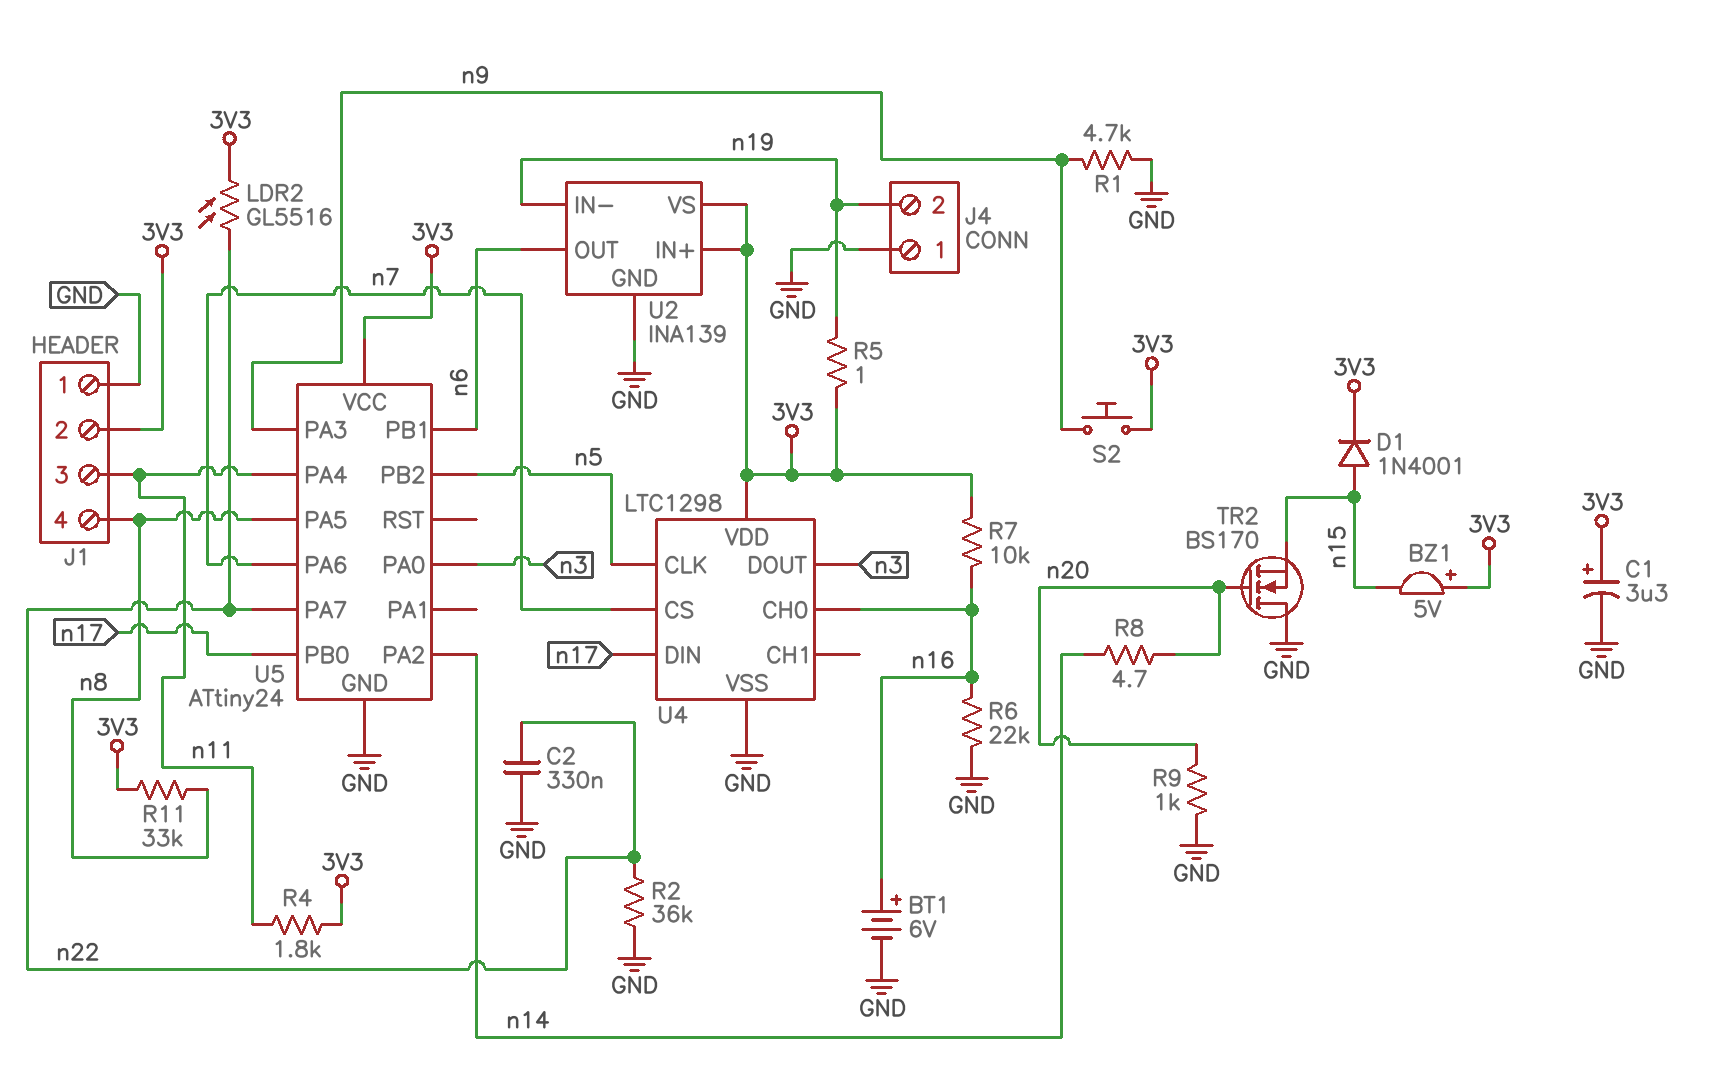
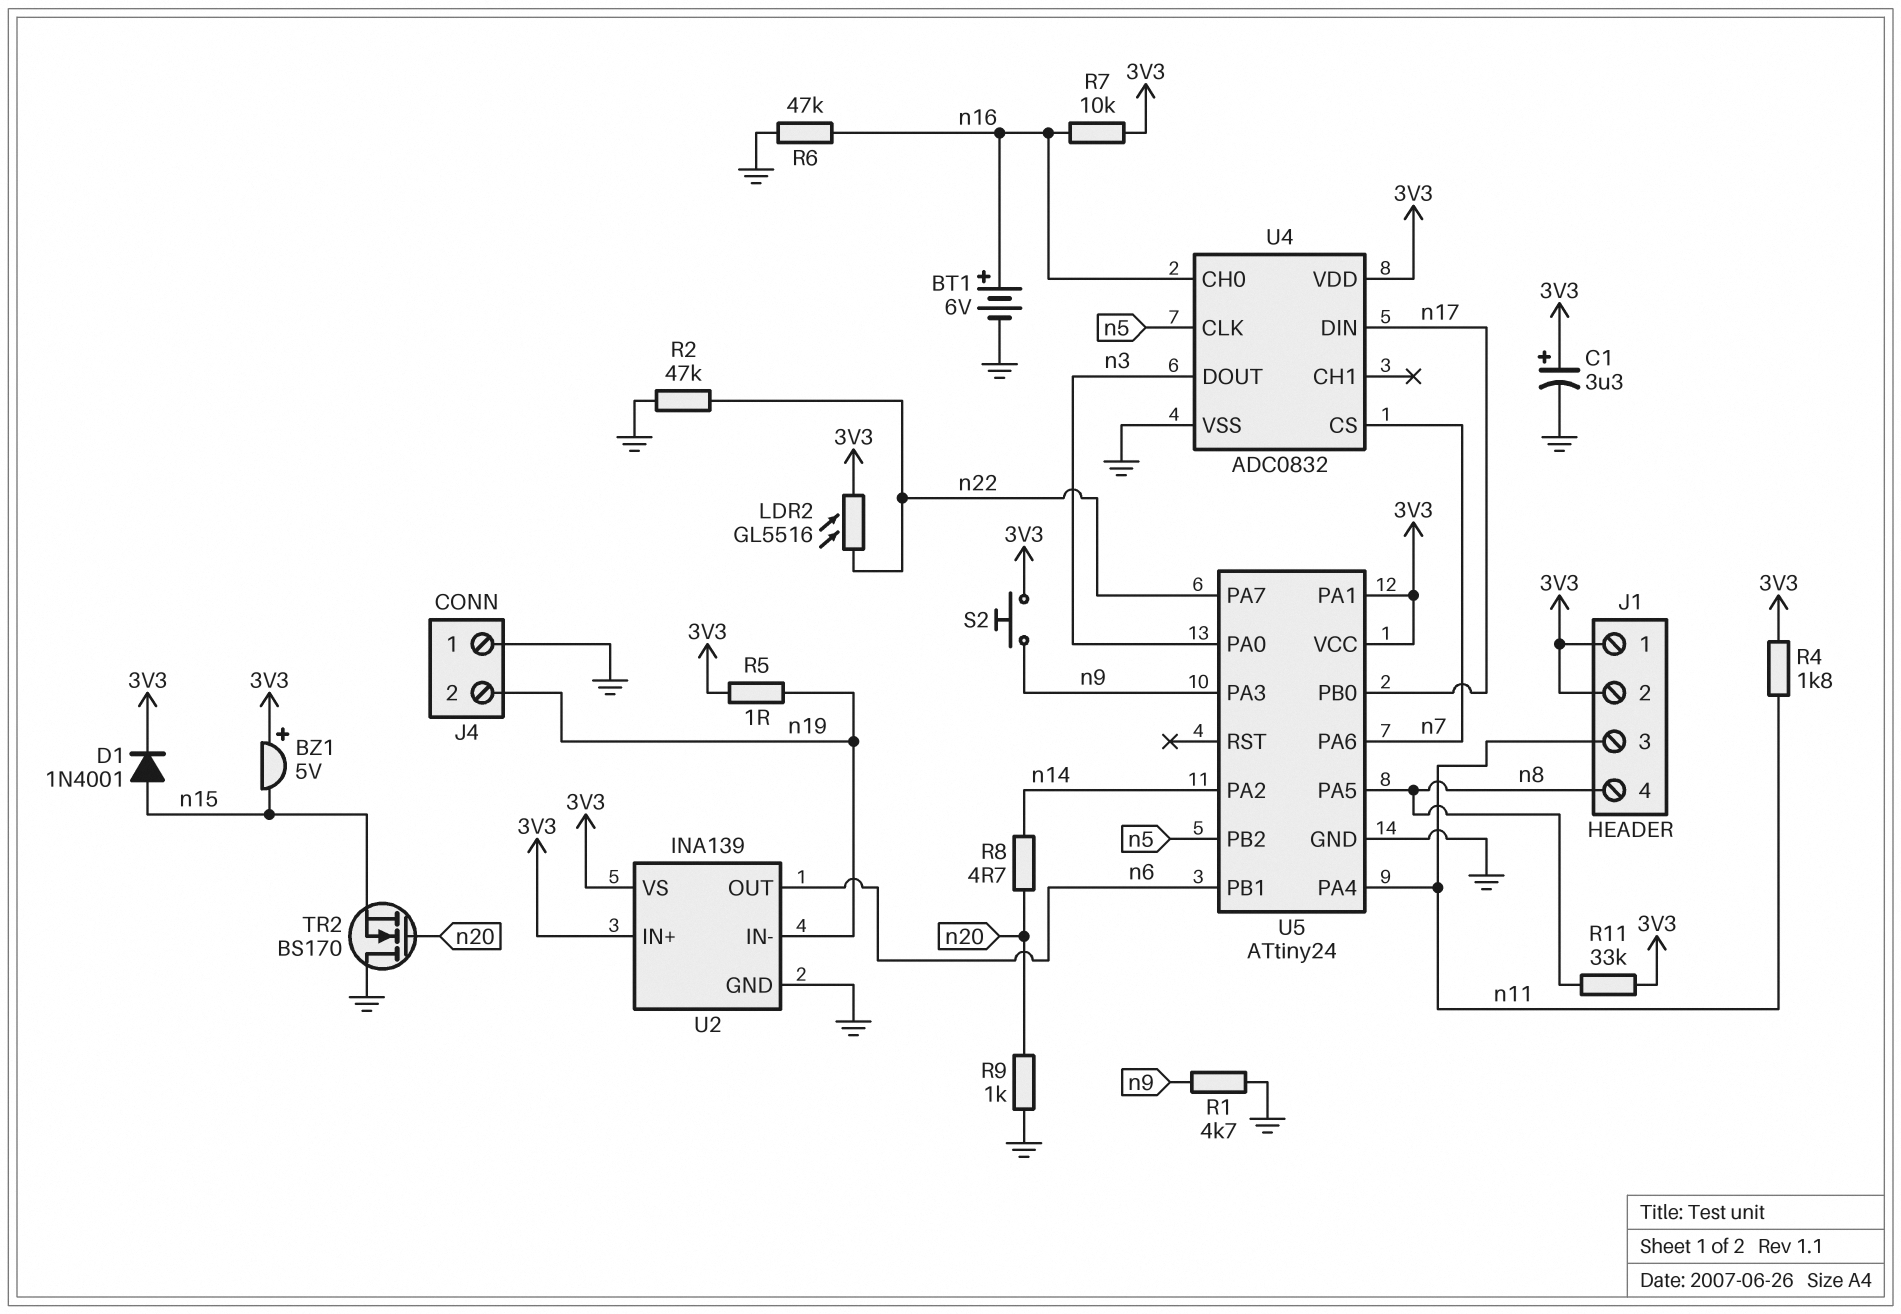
C2: 330nF (GND, n22) -> none
J1 pin 1: GND -> 3V3
R2: 36k (GND, n22) -> 47k (GND, n22)
R6: 22k (GND, n16) -> 47k (GND, n16)
U4: LTC1298 -> ADC0832
U5 pin PA1: none -> 3V3

